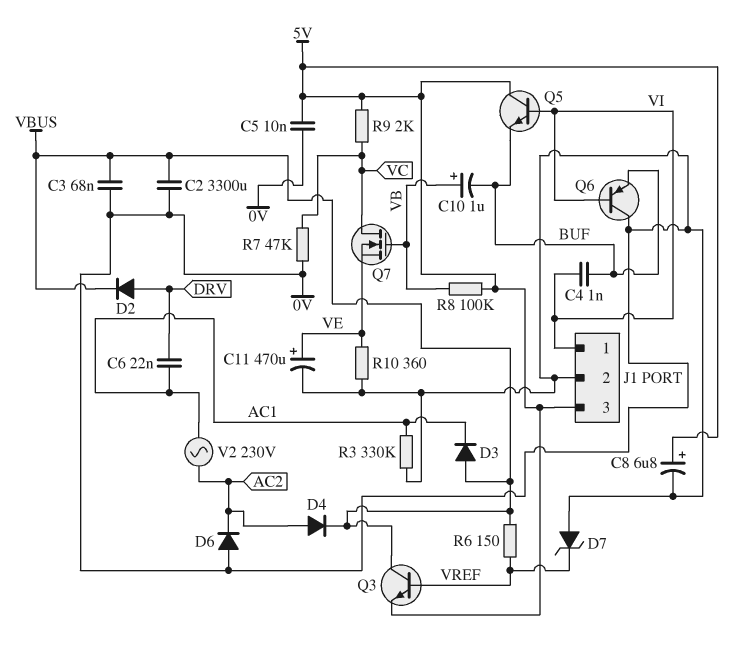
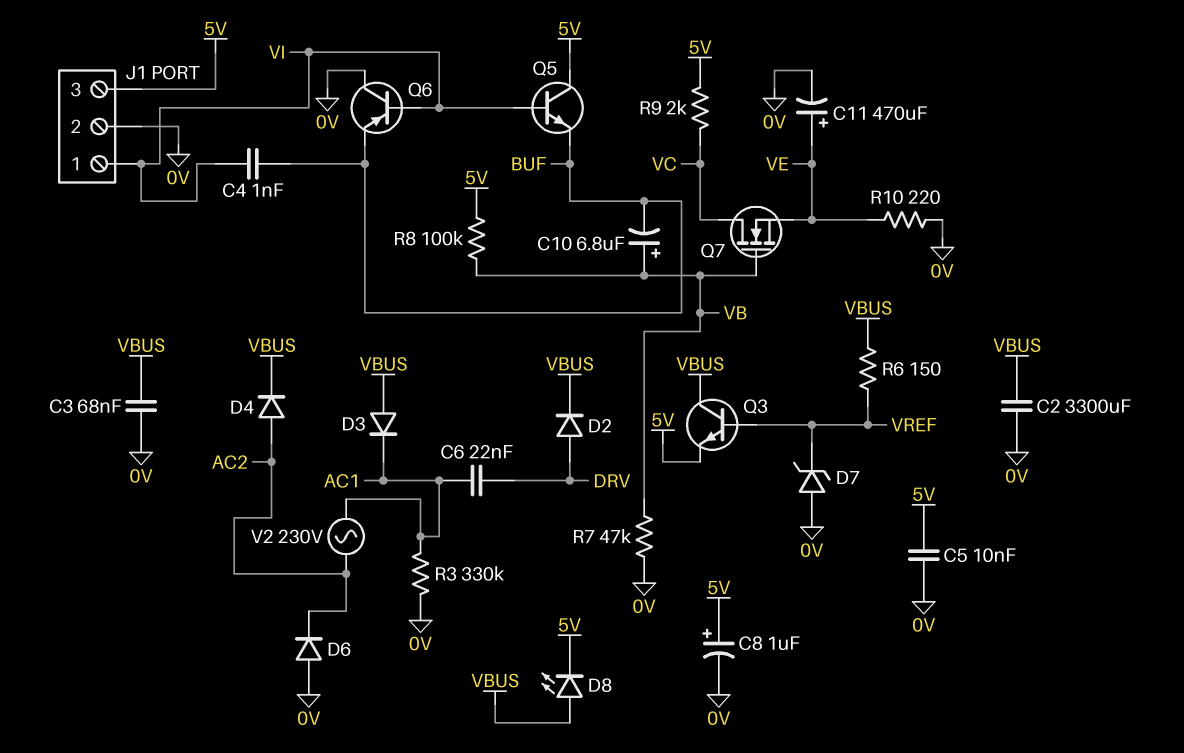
C8: 6.8uF (plus 5V, minus 0V) -> 1uF (plus 5V, minus 0V)
C10: 1uF (plus VB, minus BUF) -> 6.8uF (plus VB, minus BUF)
D8: none -> LED (A VBUS, K 5V)
R7: 47k (0V, VC) -> 47k (0V, VB)
R10: 360 (0V, VE) -> 220 (0V, VE)

